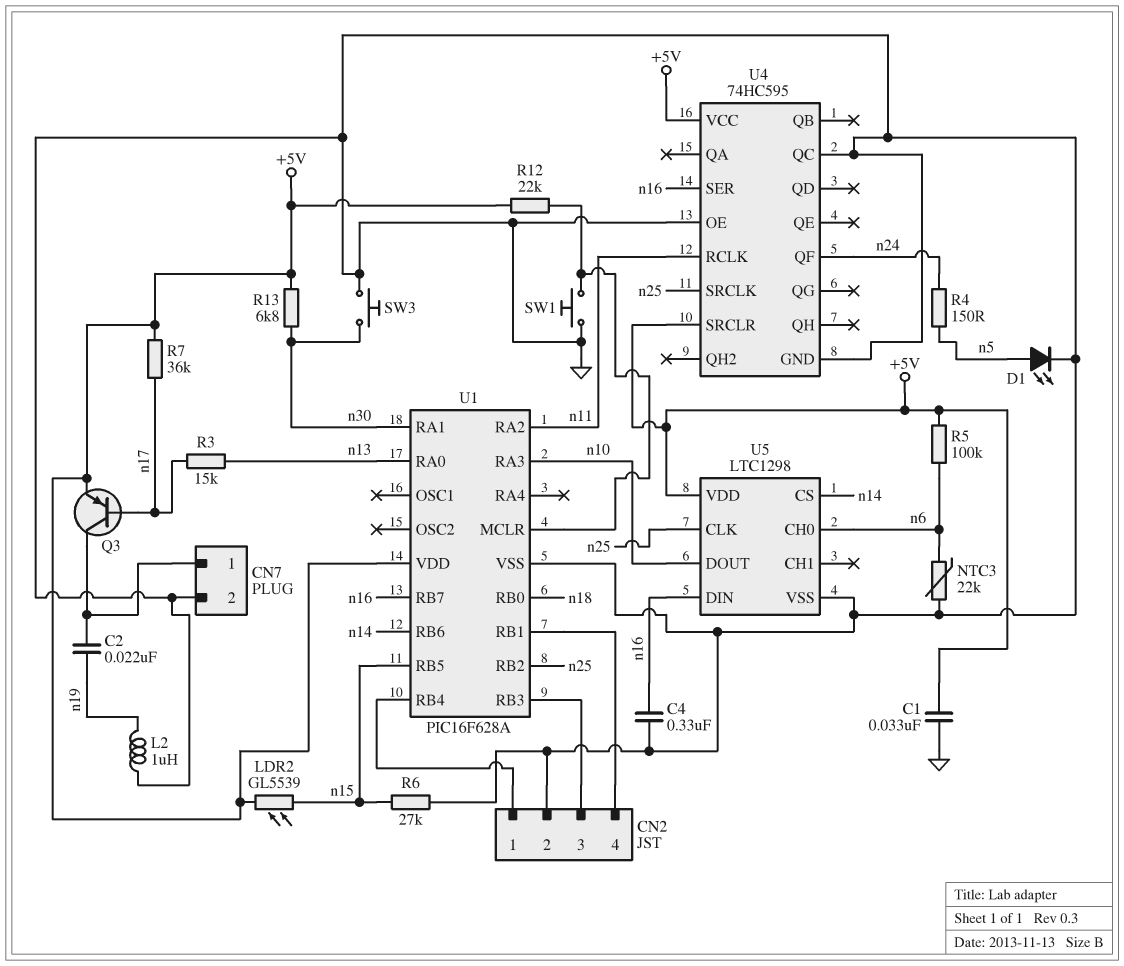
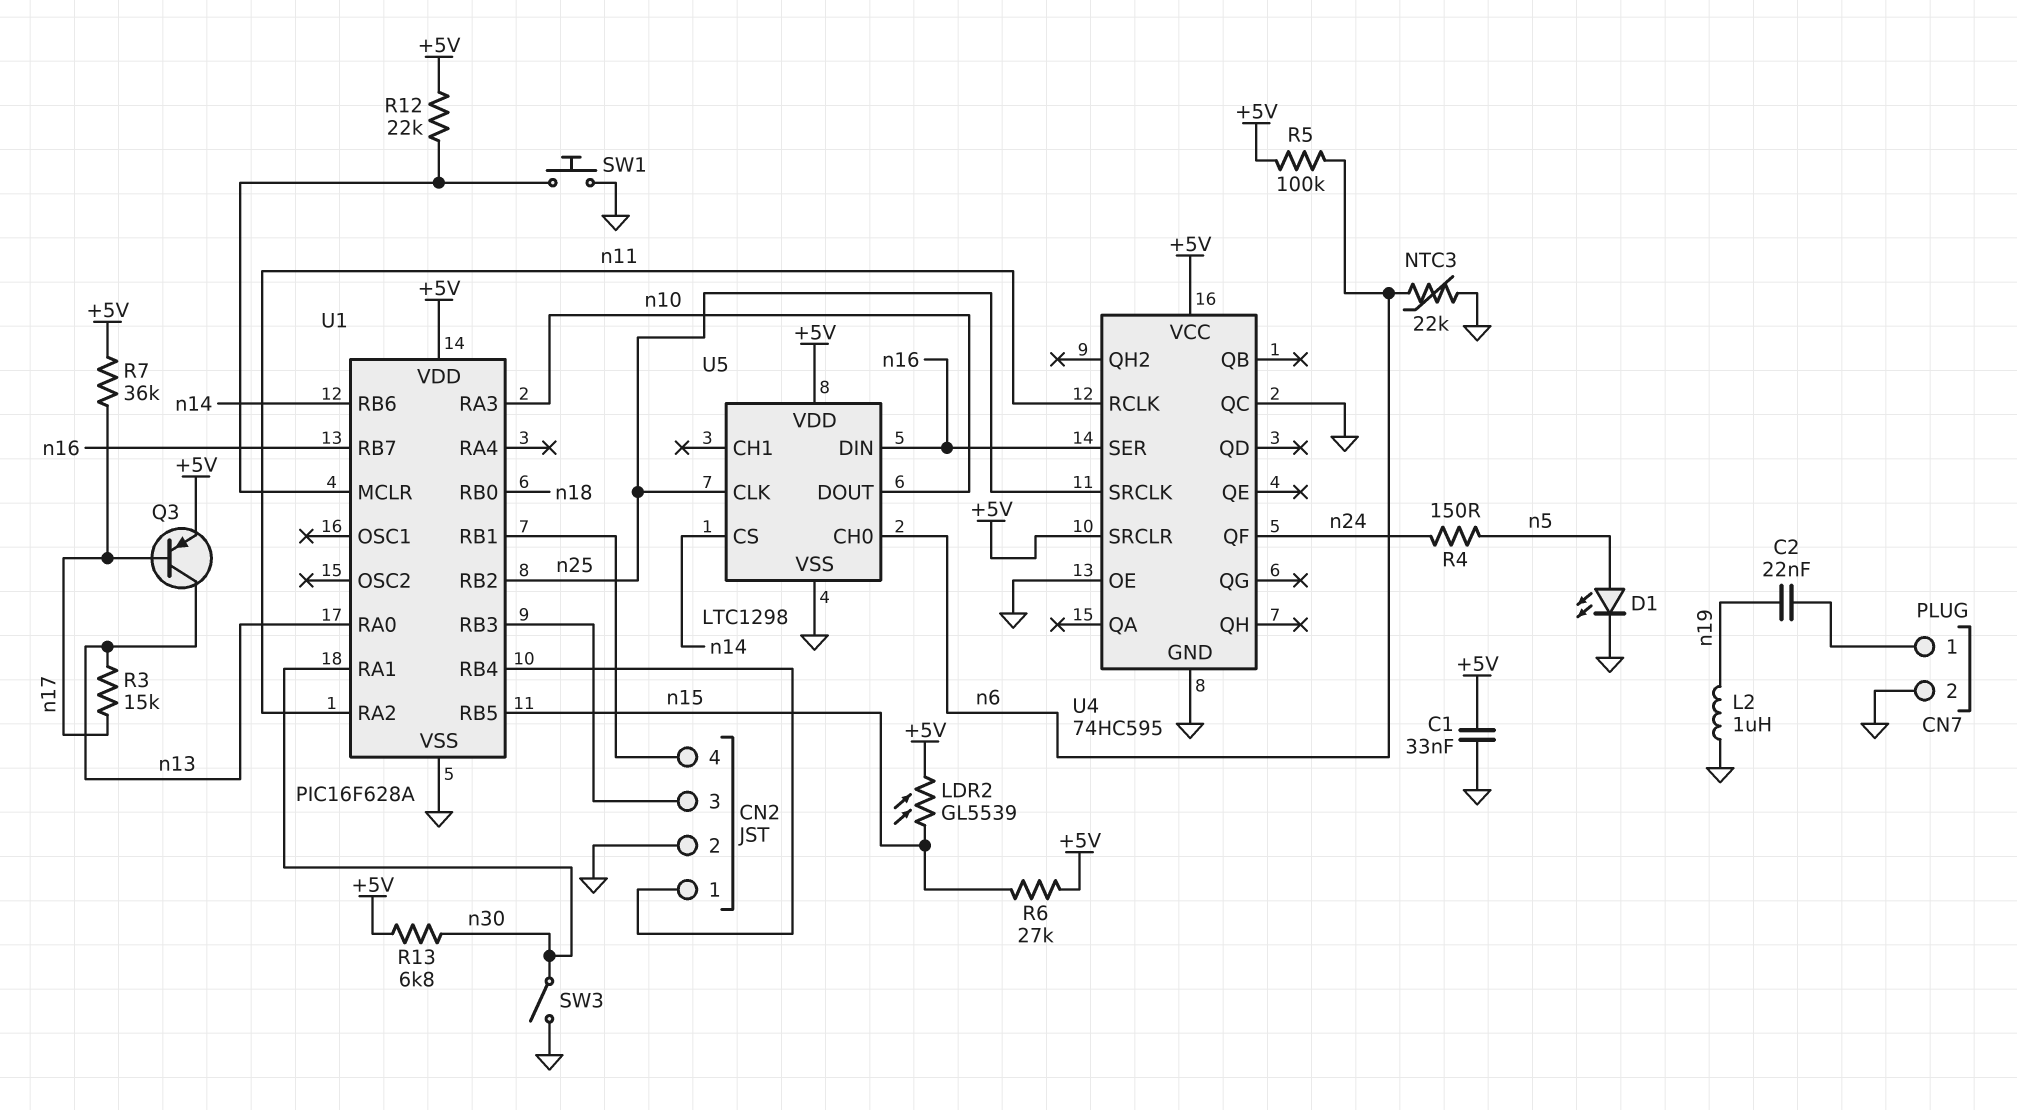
C4: 330nF (GND, n16) -> none
Q3: PNP (B n17, C CN7/1, E +5V) -> PNP (B n17, C n13, E +5V)
R6: 27k (GND, n15) -> 27k (+5V, n15)
SW3: button (GND, n30) -> switch (GND, n30)

